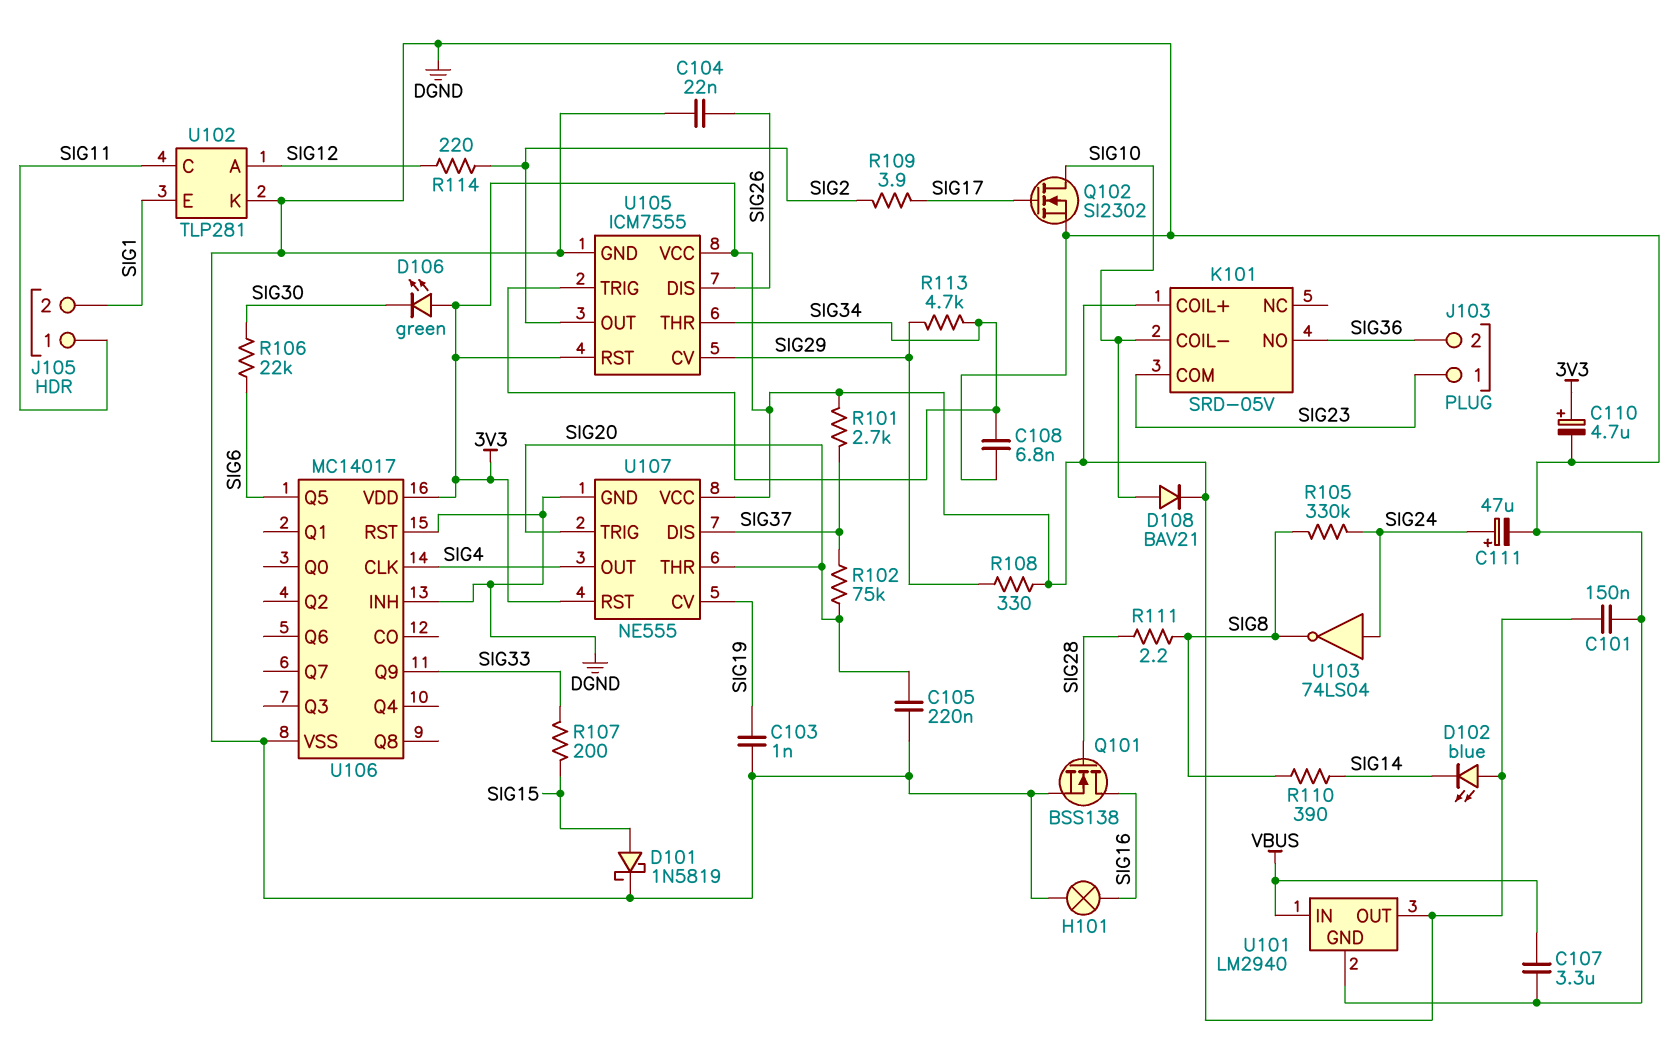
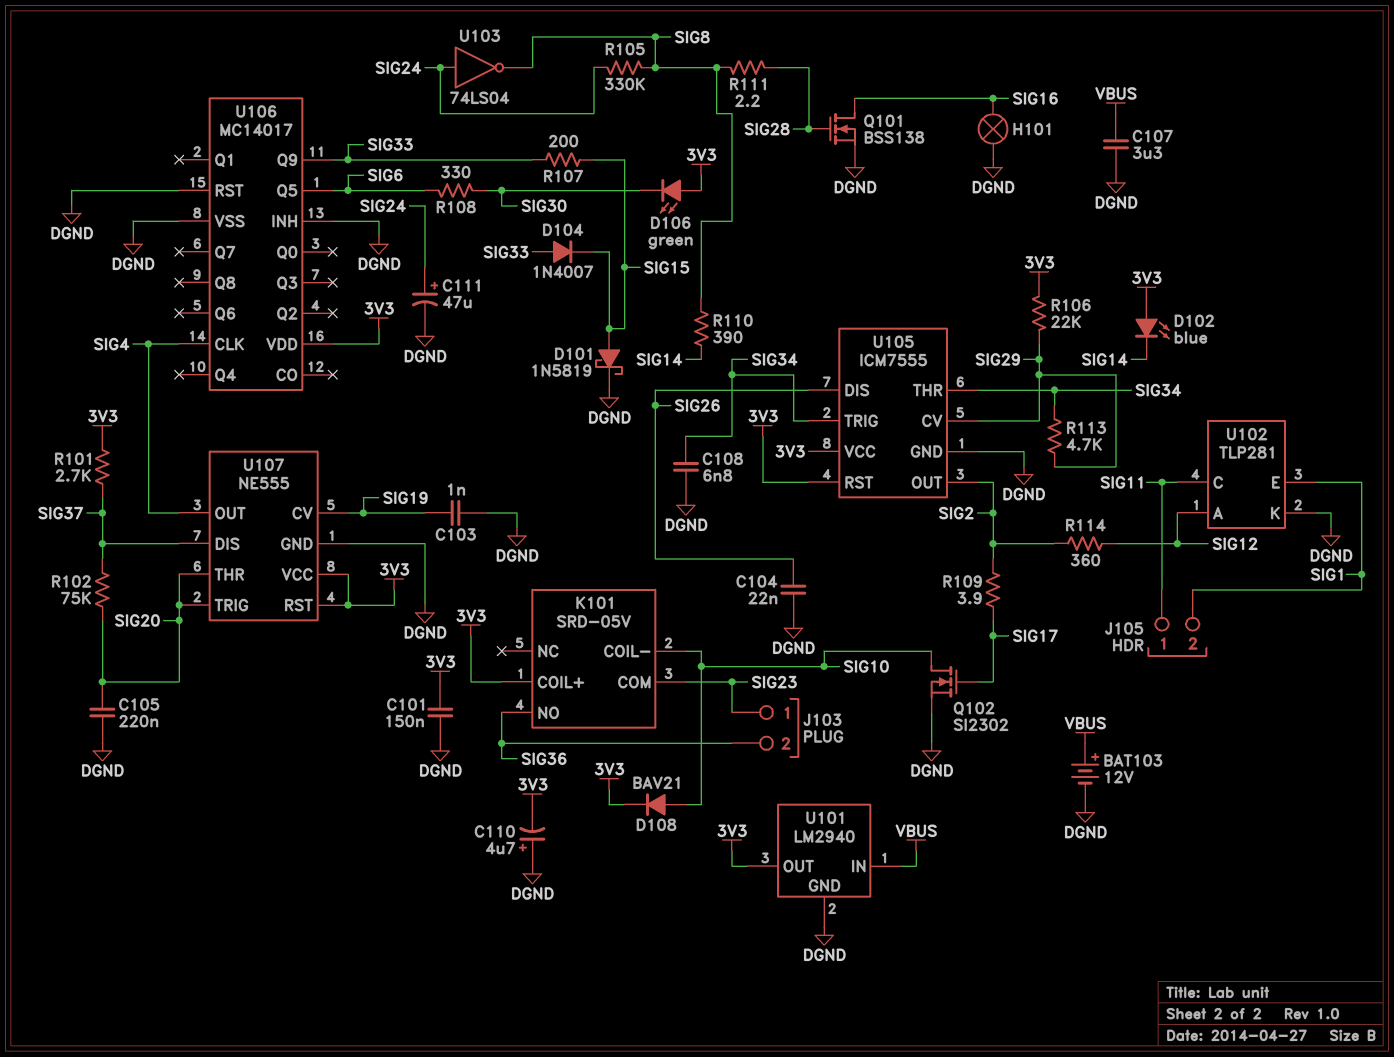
BAT103: none -> 12V (plus VBUS, minus DGND)
C110: 4.7uF (plus 3V3, minus DGND) -> 4.7uF (plus DGND, minus 3V3)
D104: none -> diode 1N4007 (A SIG33, K SIG15)
R106: 22k (SIG6, SIG30) -> 22k (3V3, SIG29)
R108: 330 (3V3, SIG29) -> 330 (SIG6, SIG30)
R114: 220 (SIG2, SIG12) -> 360 (SIG2, SIG12)

